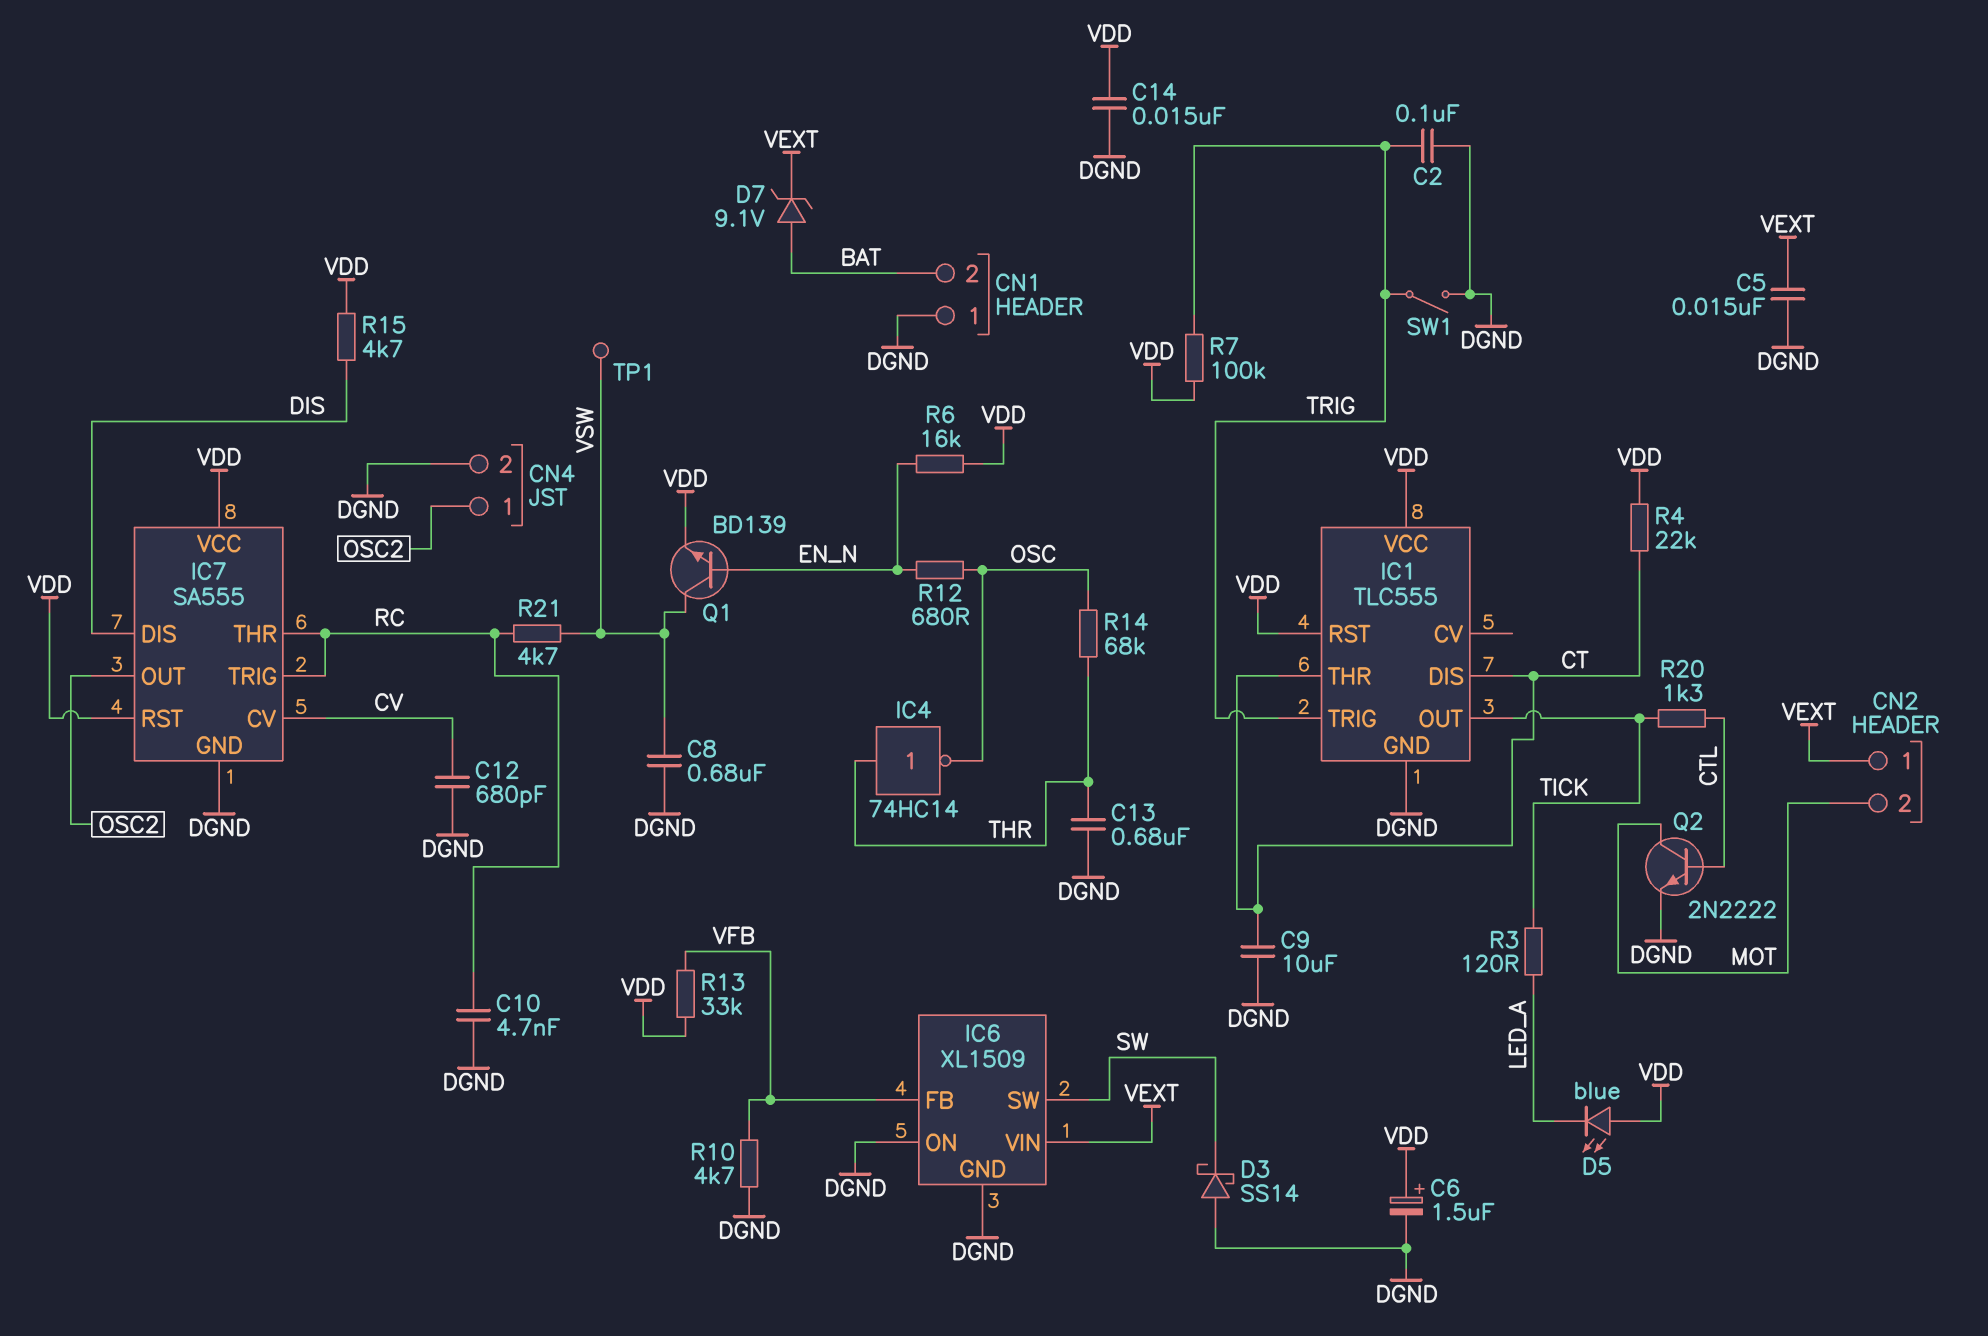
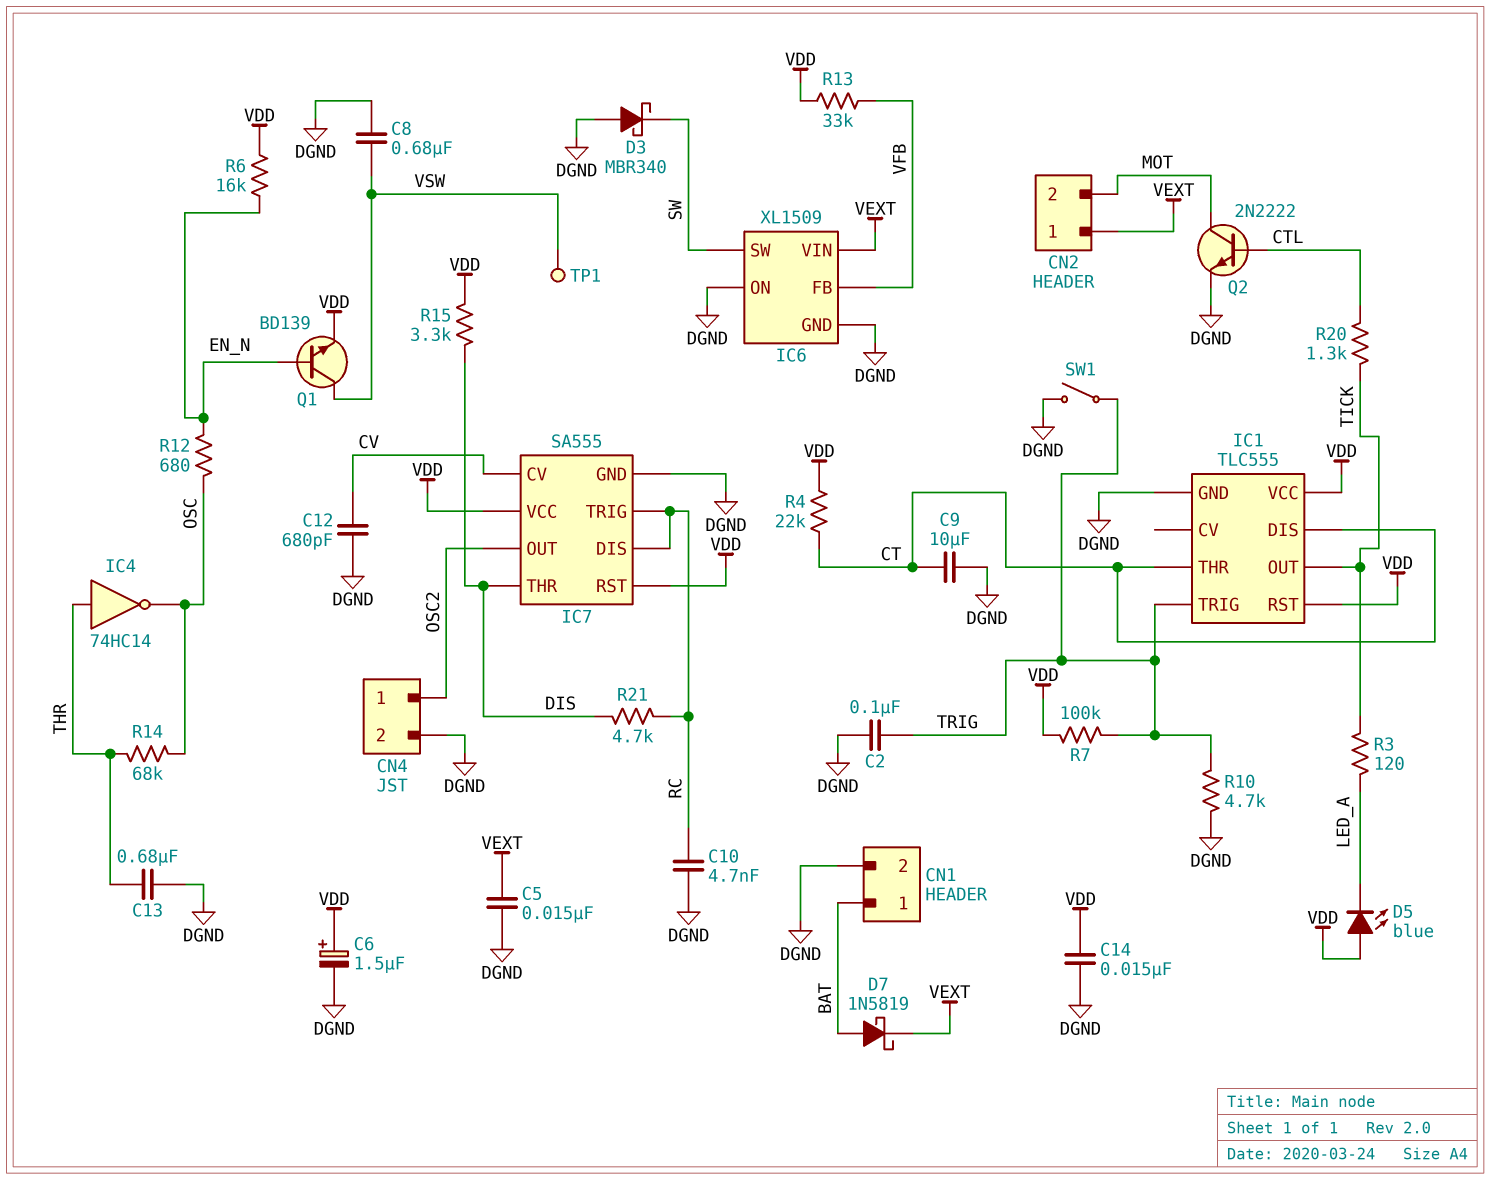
CN1 pin 1: DGND -> BAT
CN1 pin 2: BAT -> DGND
D3: schottky SS14 (A DGND, K SW) -> schottky MBR340 (A DGND, K SW)
D7: zener 9.1V (A BAT, K VEXT) -> schottky 1N5819 (A BAT, K VEXT)
IC7 pin DIS: DIS -> RC
IC7 pin THR: RC -> DIS
R10: 4.7k (DGND, VFB) -> 4.7k (DGND, TRIG)
R15: 4.7k (DIS, VDD) -> 3.3k (DIS, VDD)
R21: 4.7k (RC, VSW) -> 4.7k (DIS, RC)

